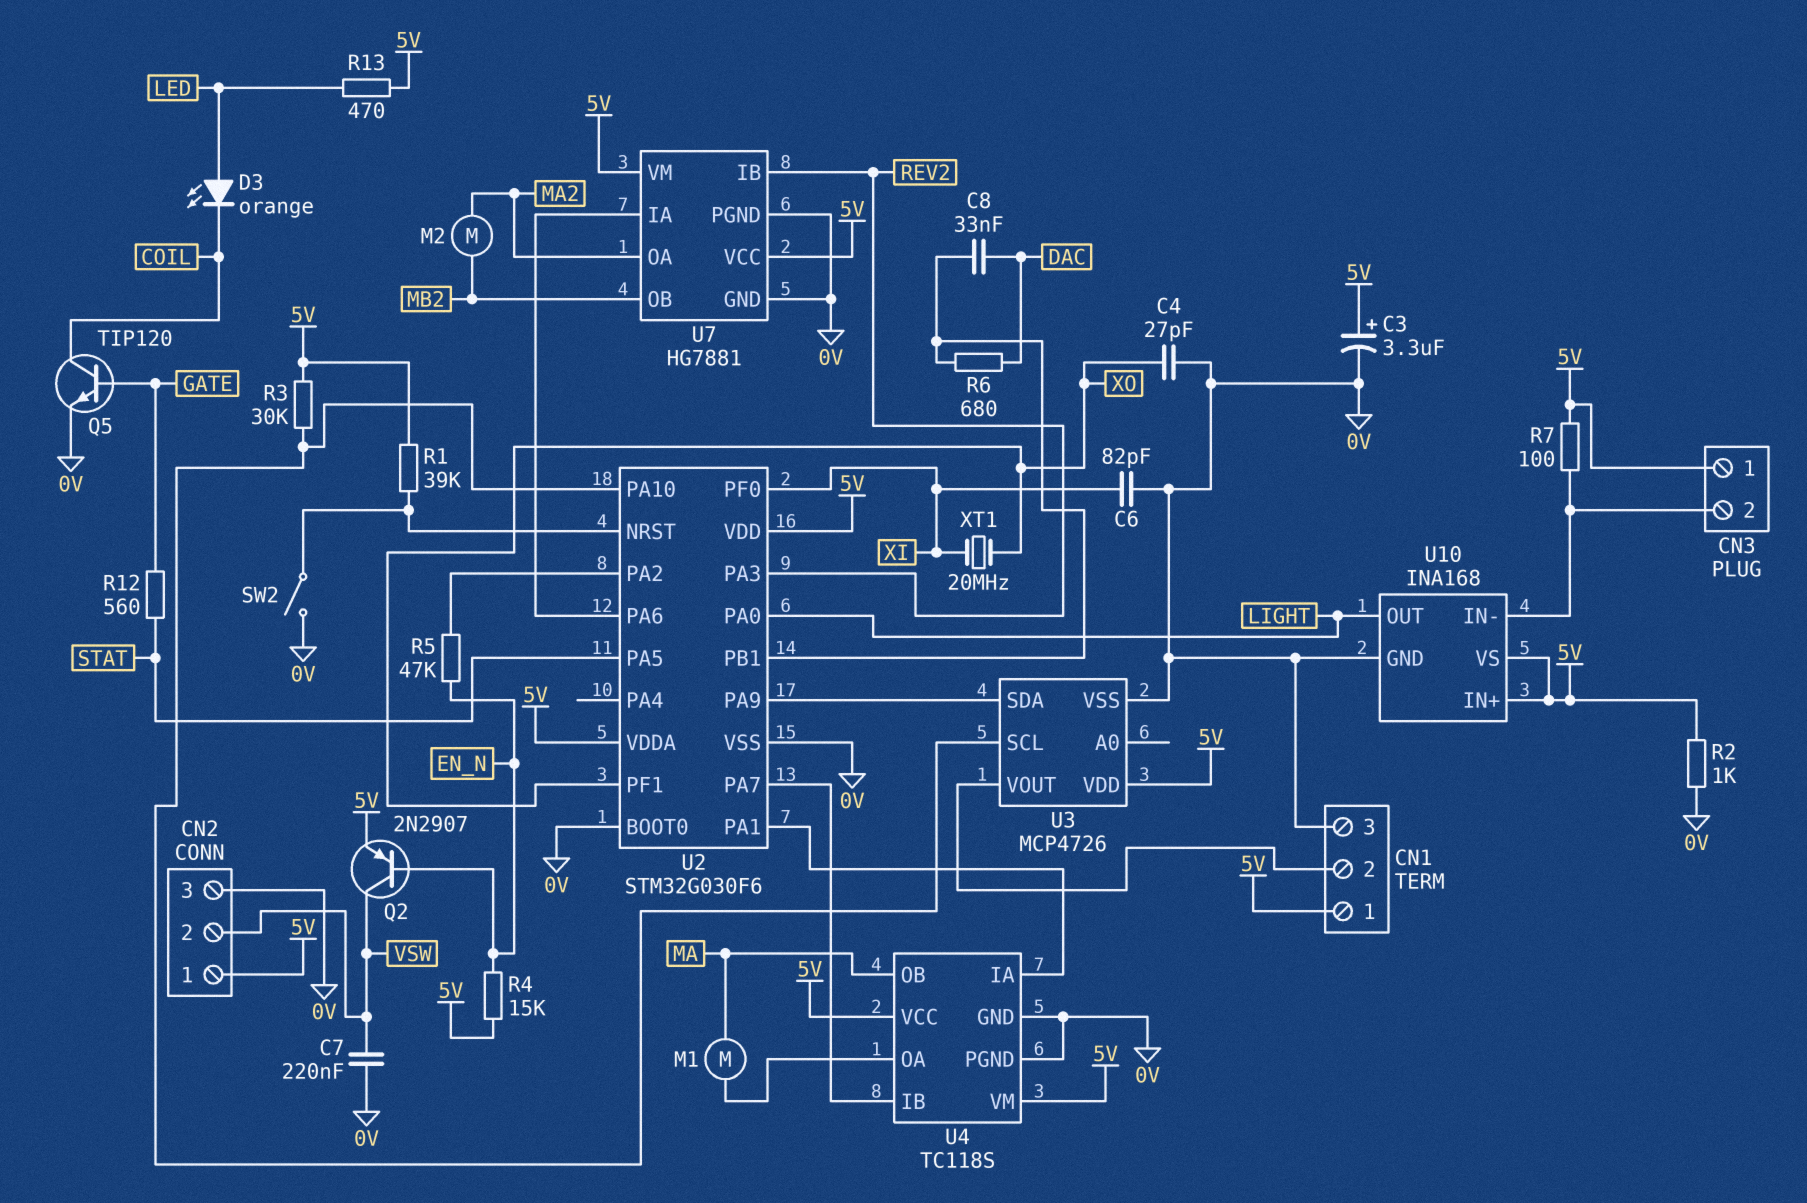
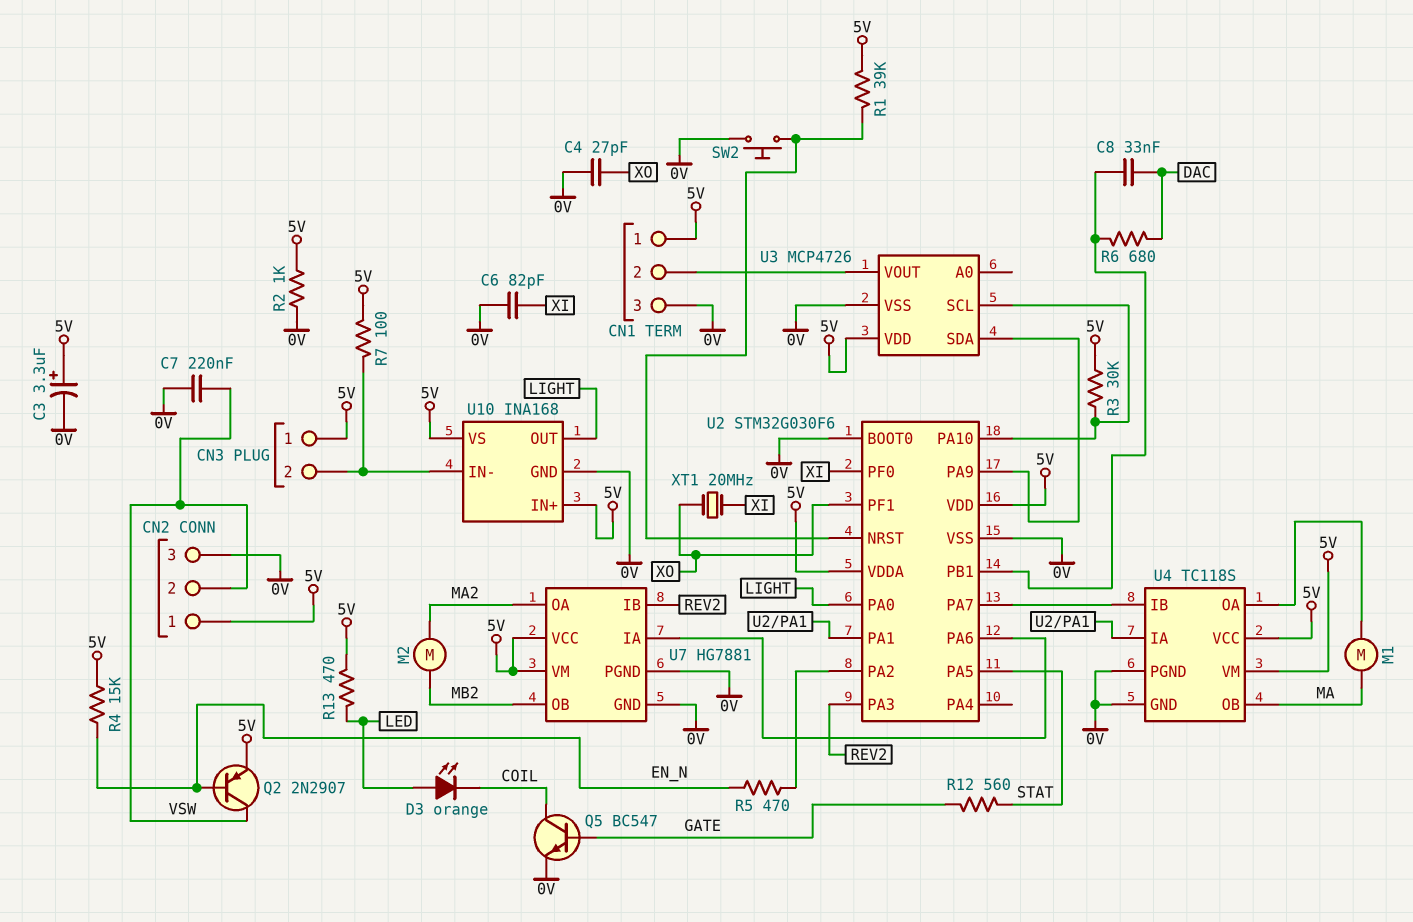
Q5: NPN TIP120 (B GATE, C COIL, E 0V) -> NPN BC547 (B GATE, C COIL, E 0V)
R5: 47k (EN_N, U2/PA2) -> 470 (EN_N, U2/PA2)
SW2: switch (0V, U2/NRST) -> button (0V, U2/NRST)

